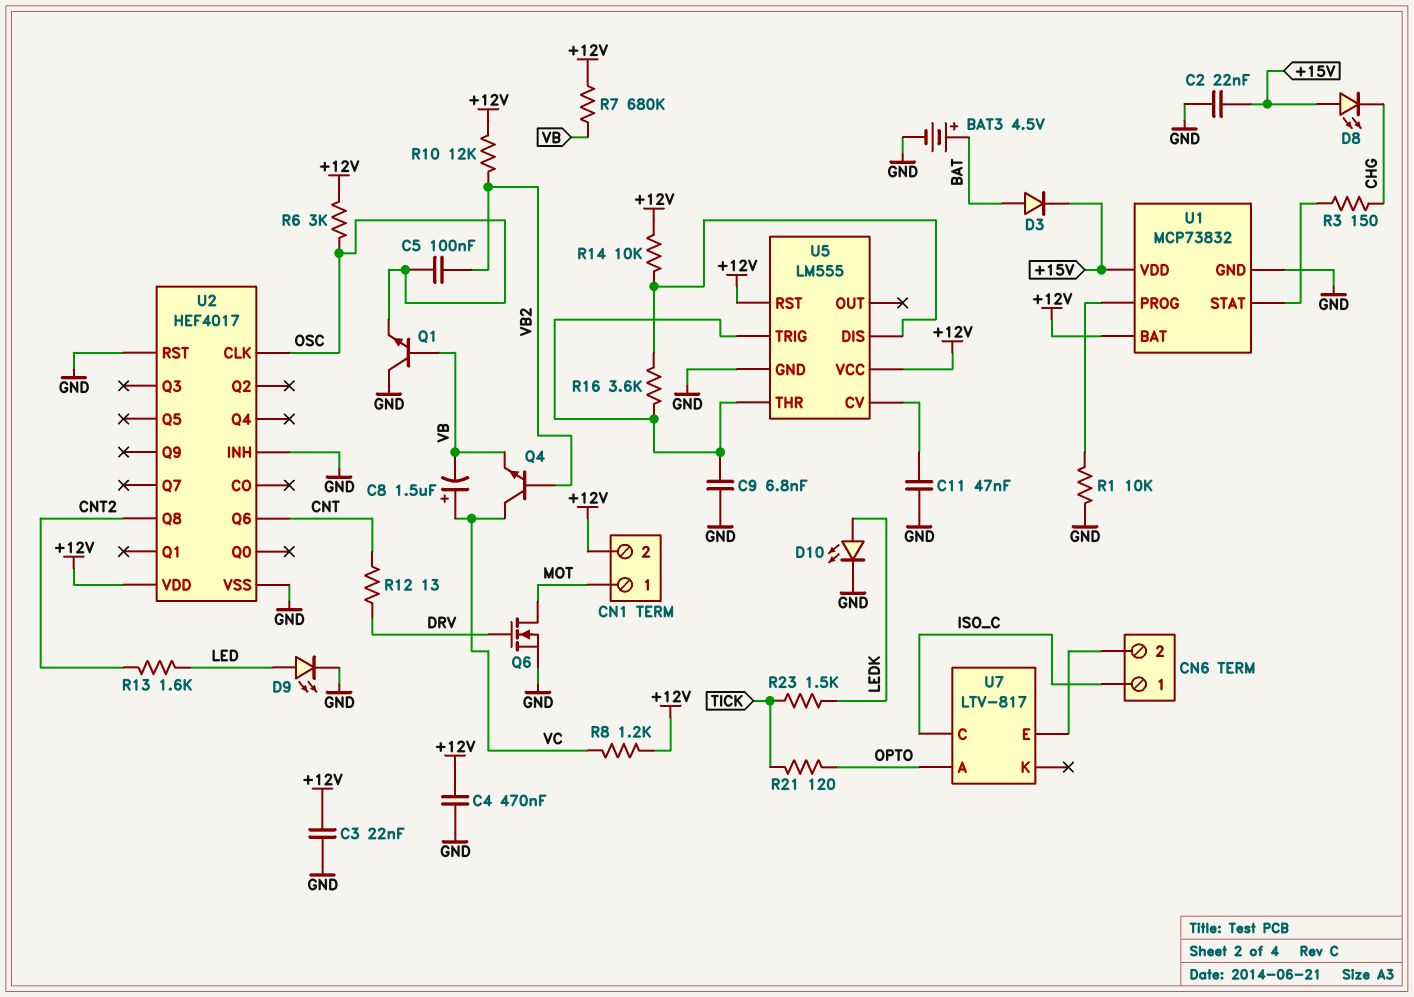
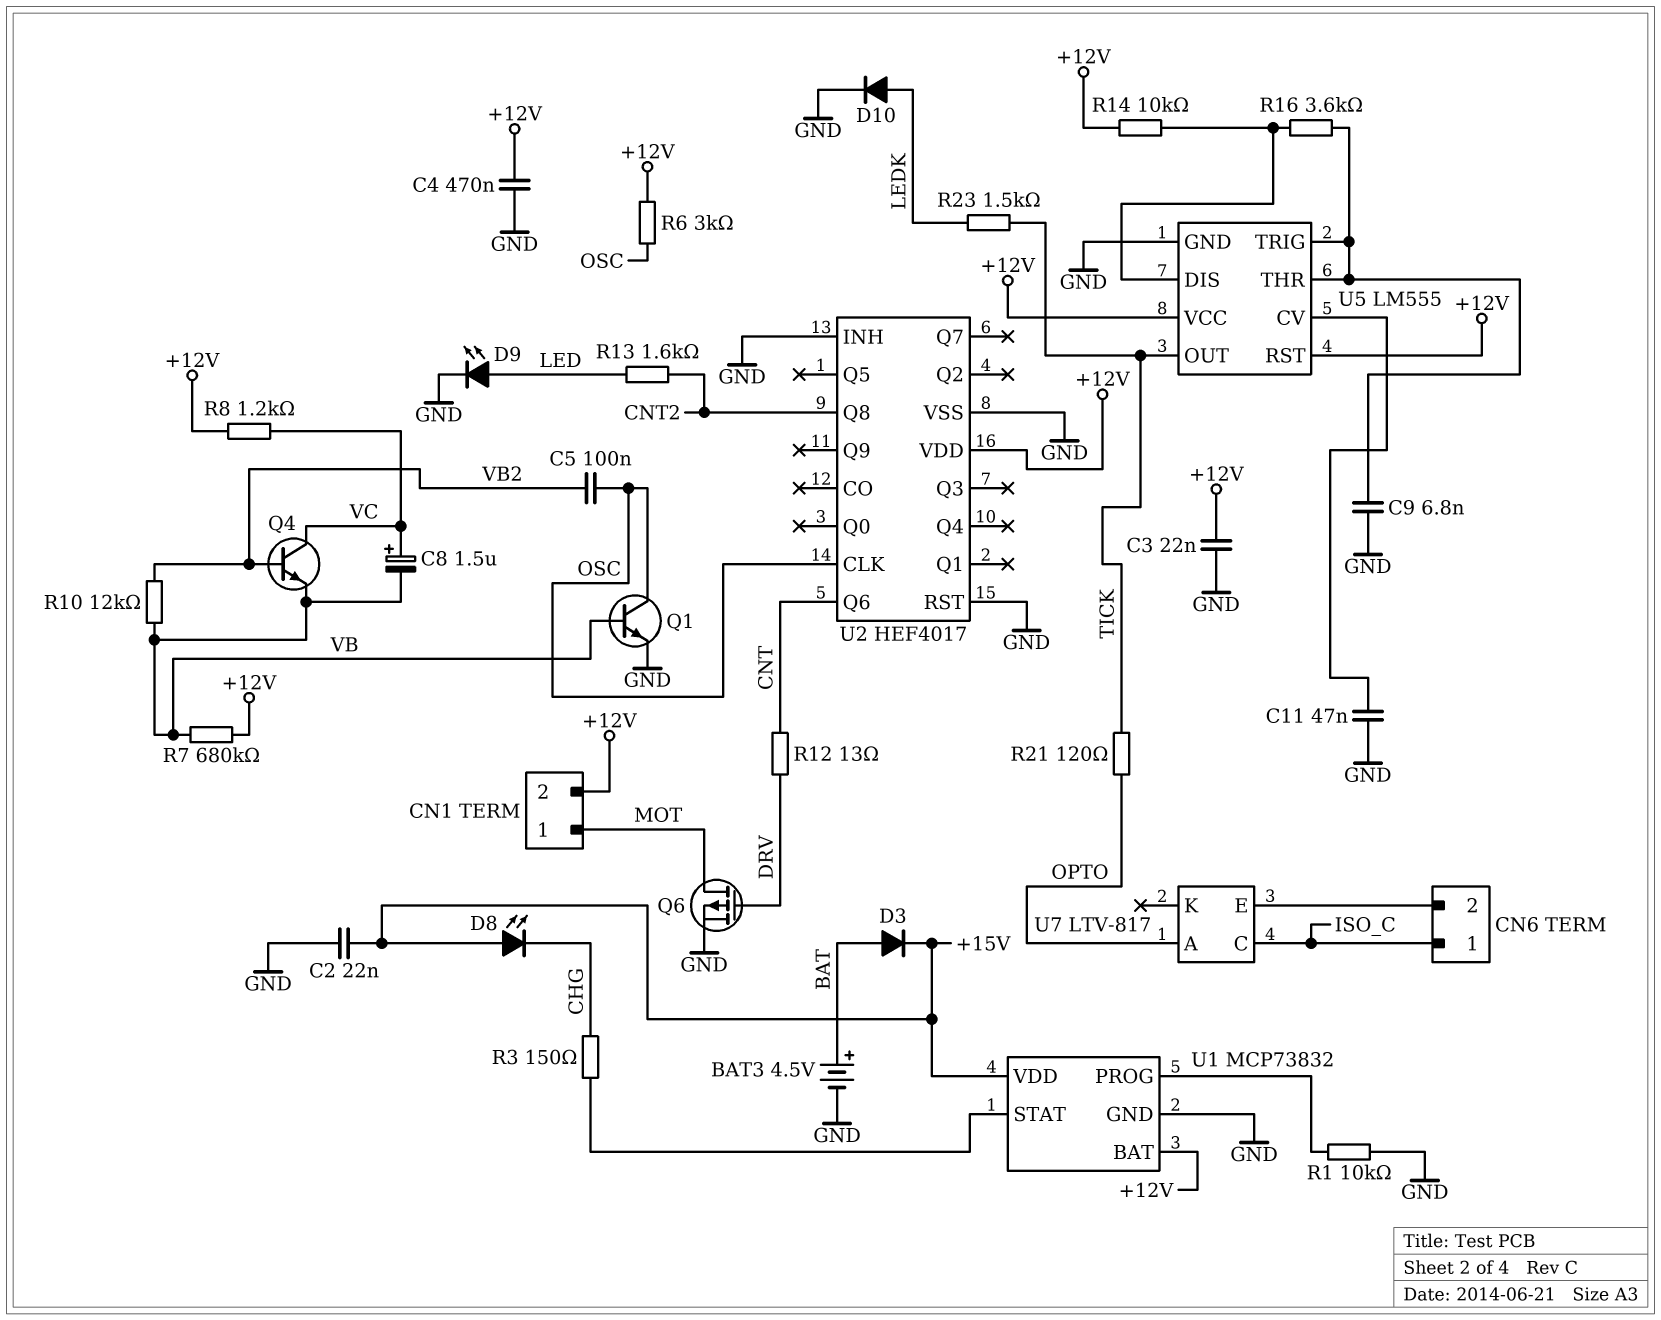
D10: LED (A LEDK, K GND) -> diode (A LEDK, K GND)
Q1: NPN (B VB, C GND, E OSC) -> NPN (B VB, C OSC, E GND)
Q6: NMOS (G DRV, D MOT, S GND) -> PMOS (G DRV, D MOT, S GND)
R10: 12k (+12V, VB2) -> 12k (VB, VB2)
U5 pin OUT: none -> TICK

